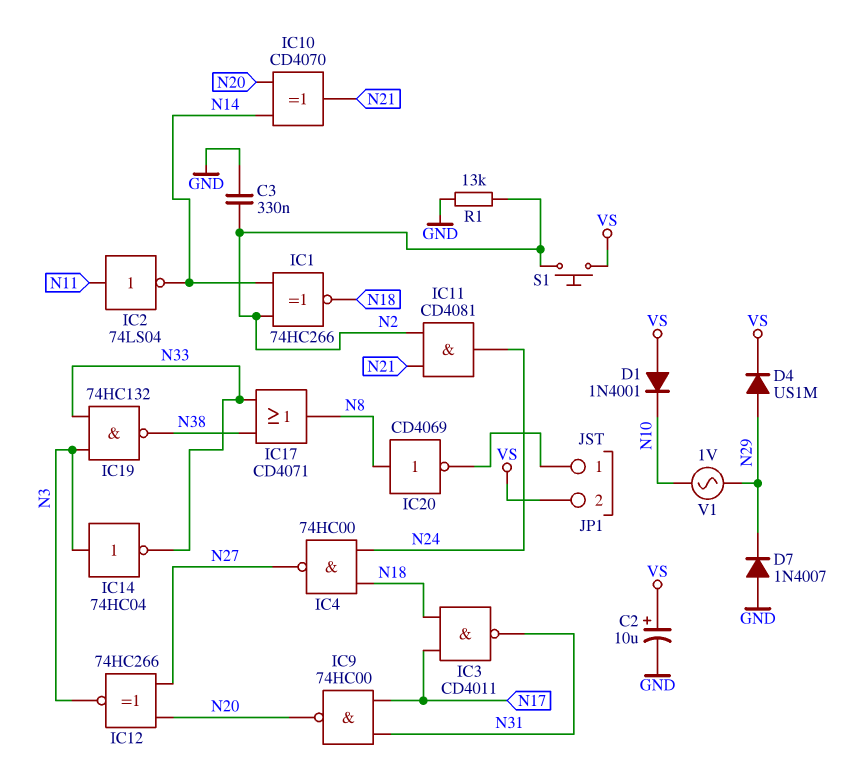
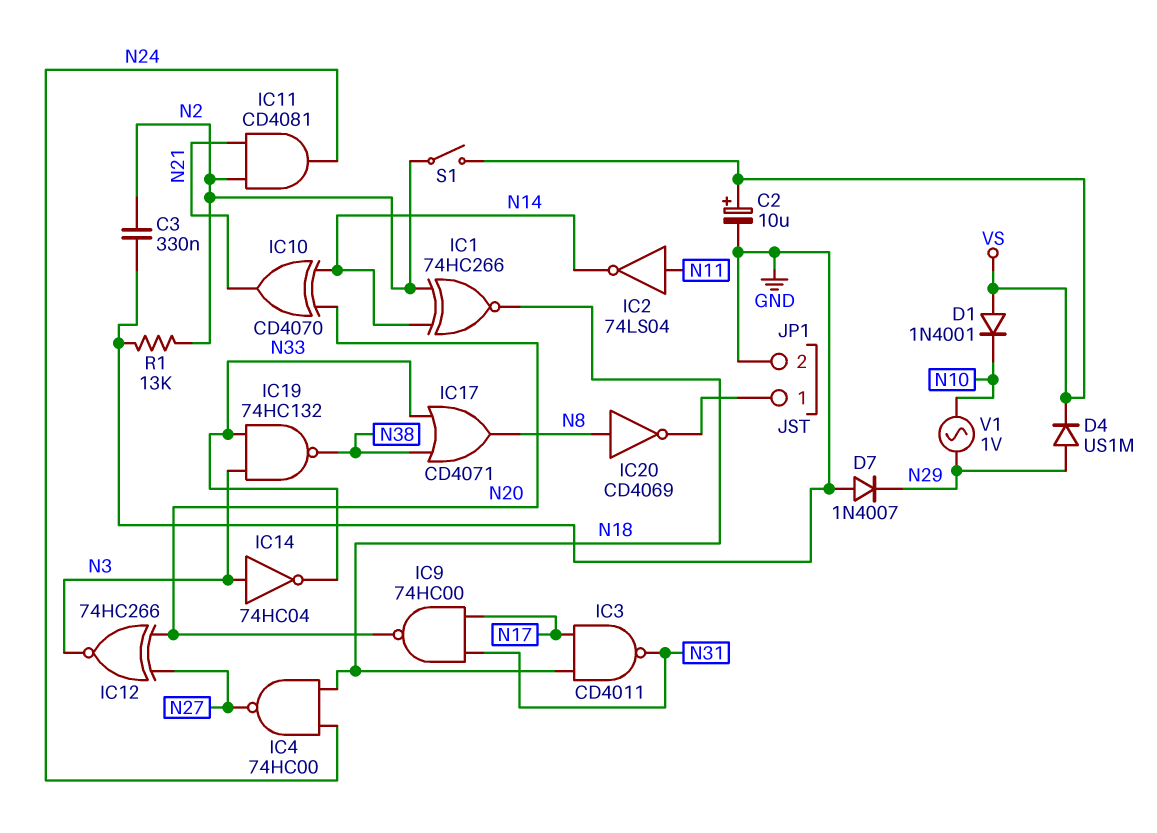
JP1 pin 2: VS -> GND
S1: button (N2, VS) -> switch (N2, VS)

